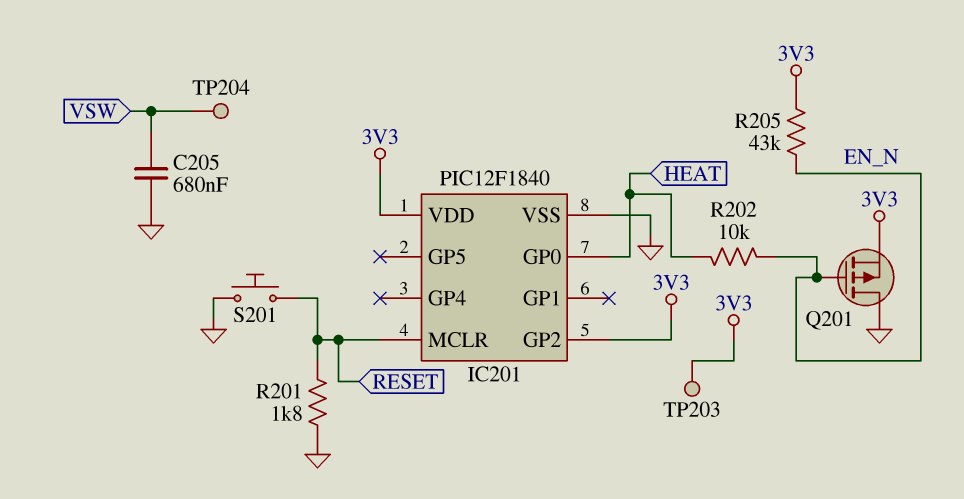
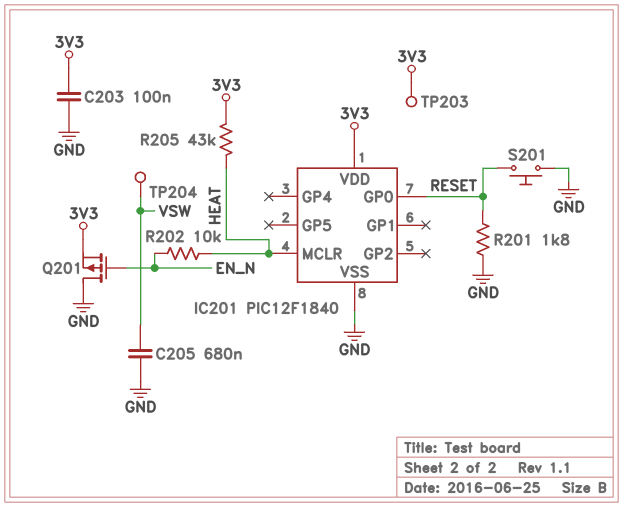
C203: none -> 100nF (3V3, GND)
IC201 pin GP0: HEAT -> RESET
IC201 pin GP2: 3V3 -> none
IC201 pin MCLR: RESET -> HEAT
R205: 43k (3V3, EN_N) -> 43k (3V3, HEAT)

